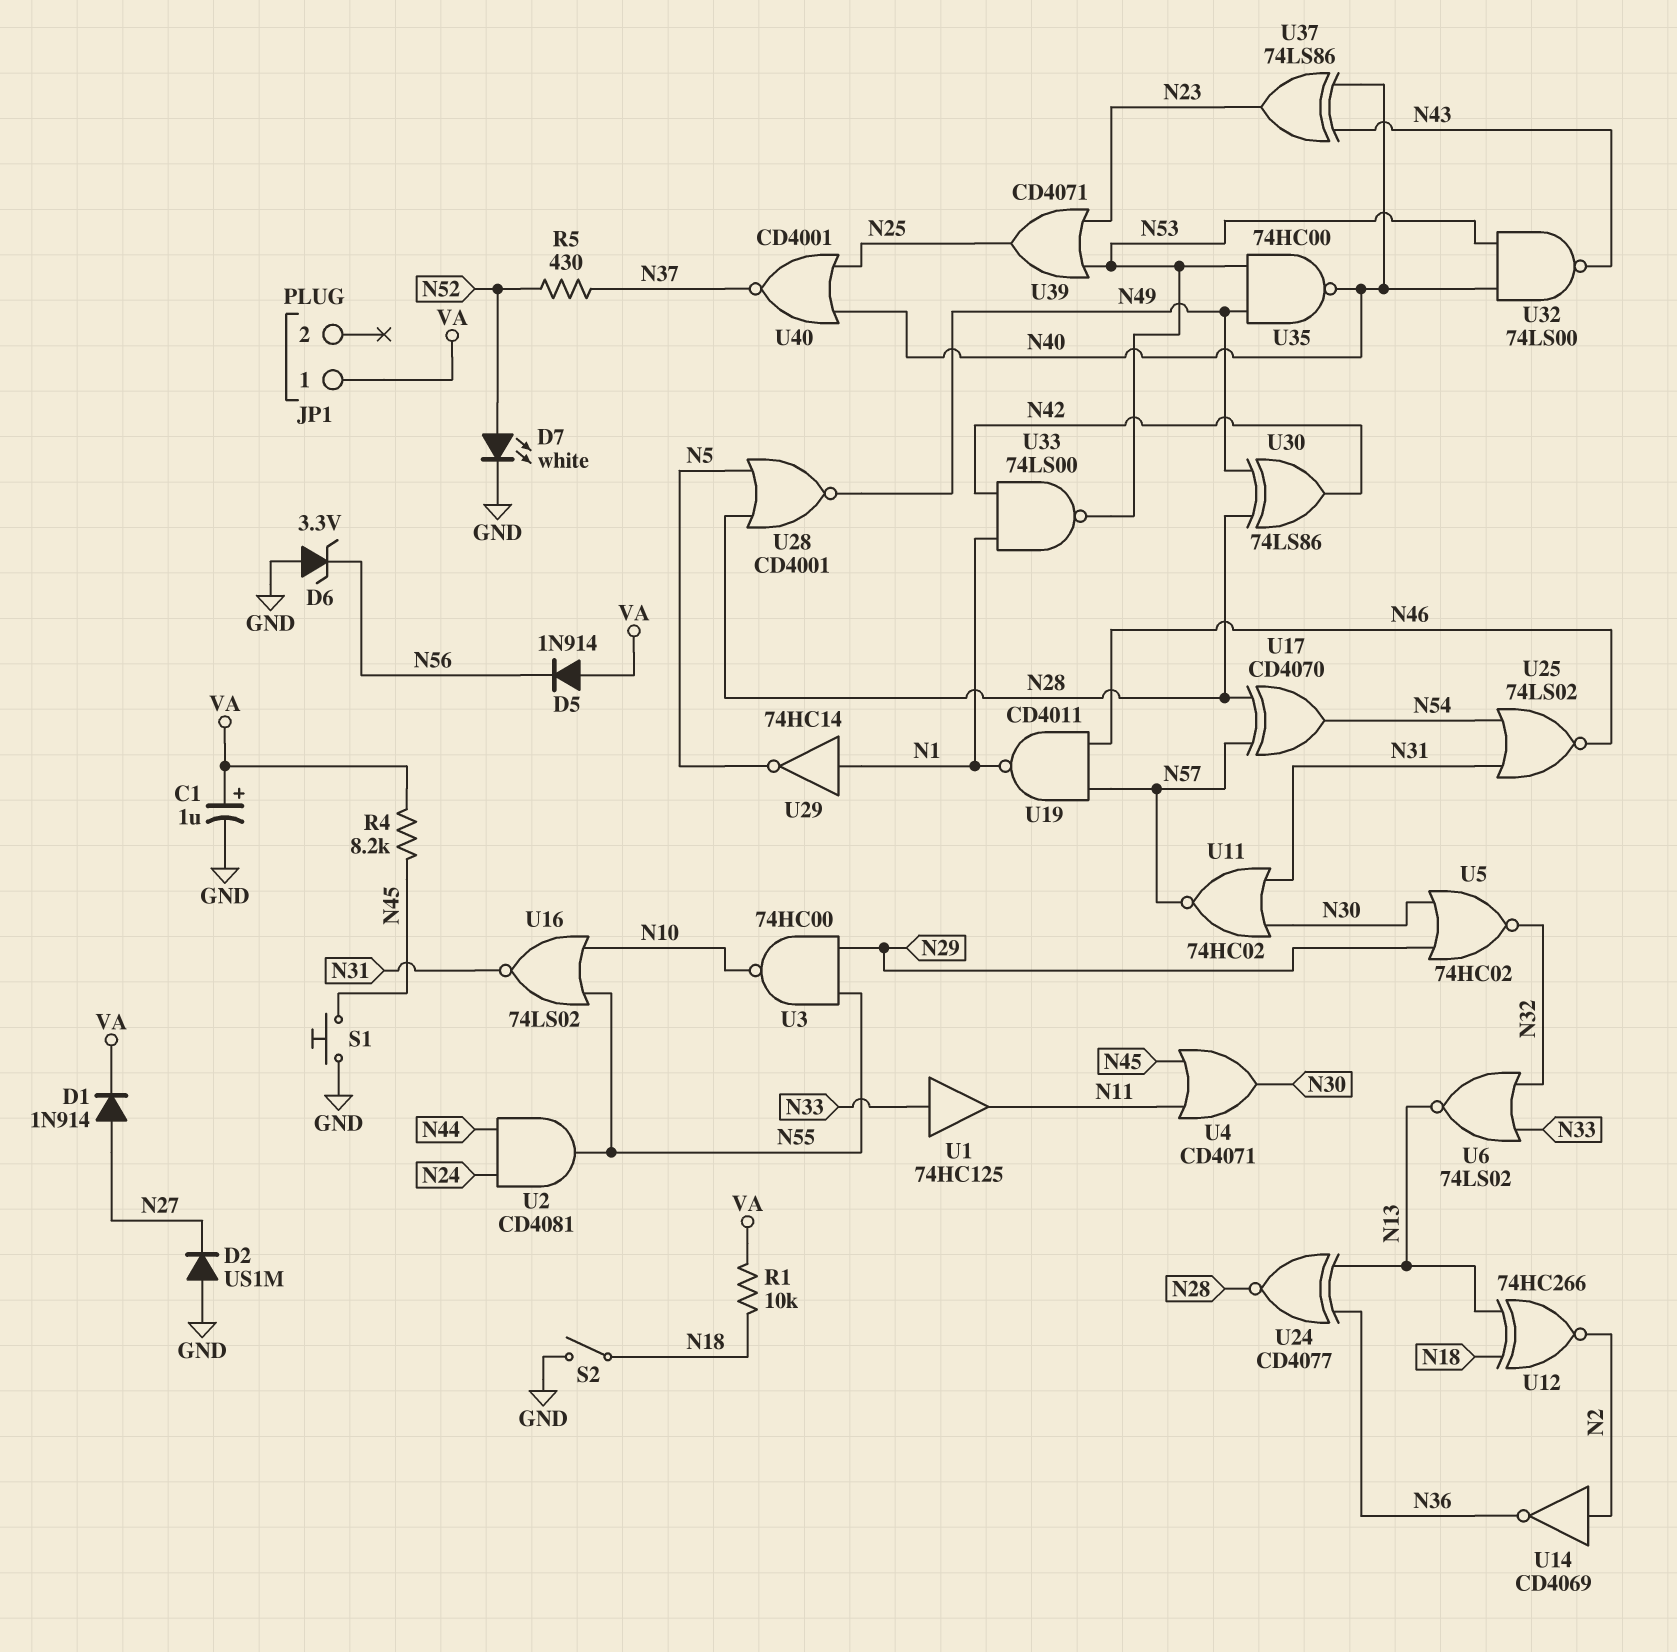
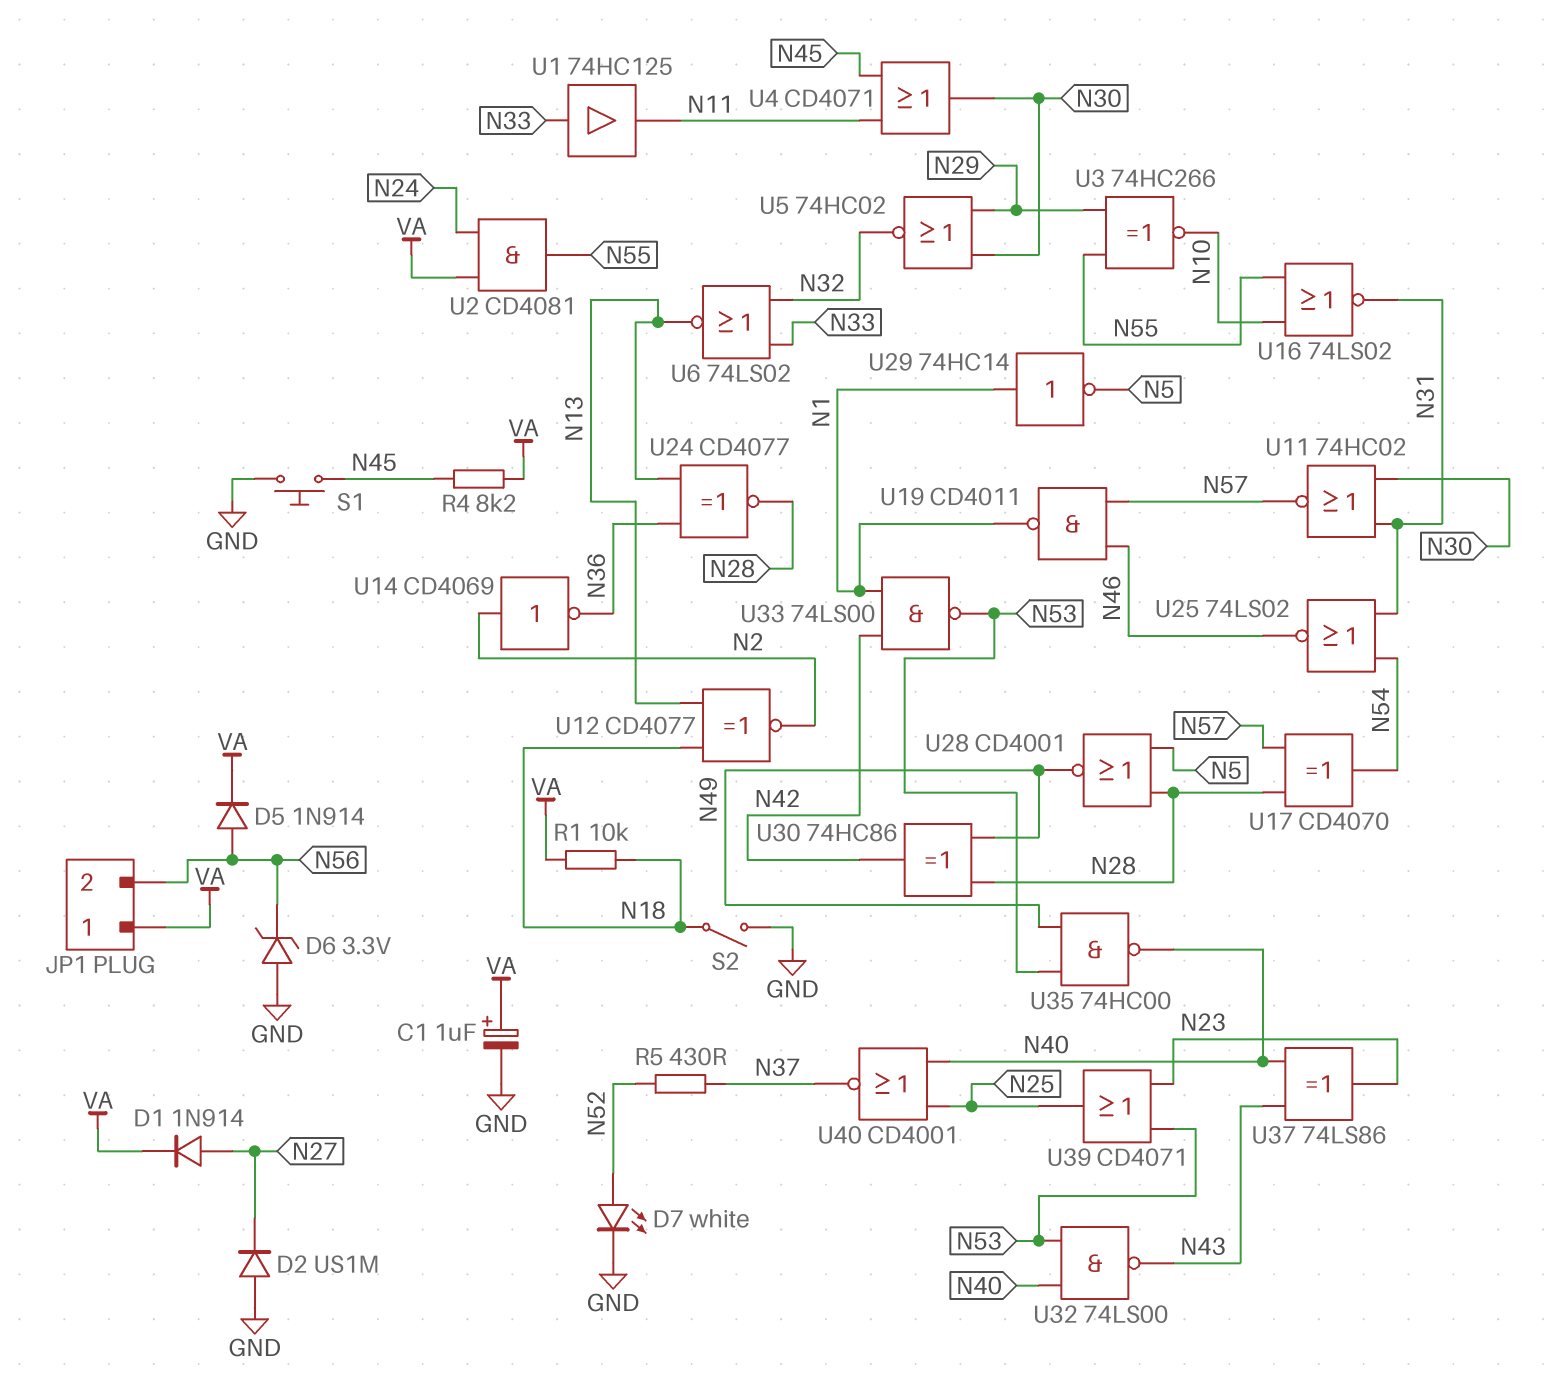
D5: diode 1N914 (A VA, K N56) -> diode 1N914 (A N56, K VA)
JP1 pin 2: none -> N56
U2: AND CD4081 (in N24, in N44, out N55) -> AND CD4081 (in N24, in VA, out N55)
U3: NAND 74HC00 (in N29, in N55, out N10) -> XNOR 74HC266 (in N29, in N55, out N10)
U12: XNOR 74HC266 (in N13, in N18, out N2) -> XNOR CD4077 (in N13, in N18, out N2)
U30: XOR 74LS86 (in N28, in N49, out N42) -> XOR 74HC86 (in N28, in N49, out N42)

